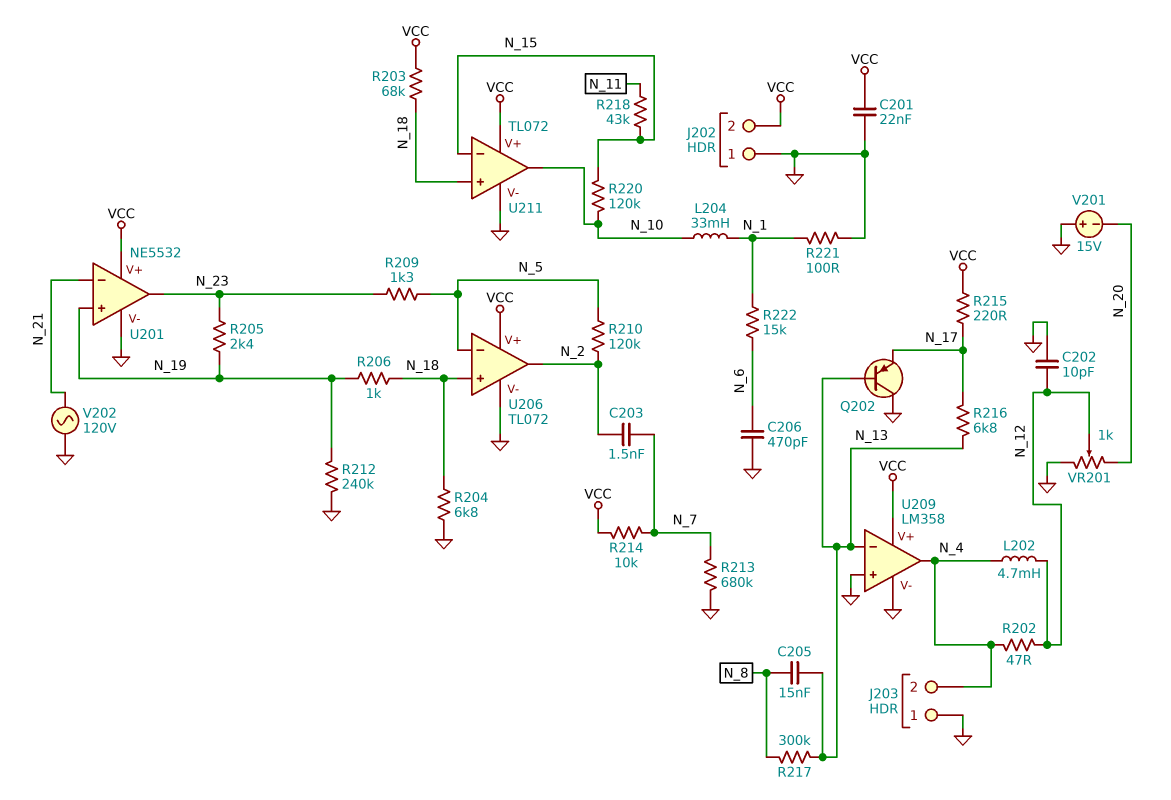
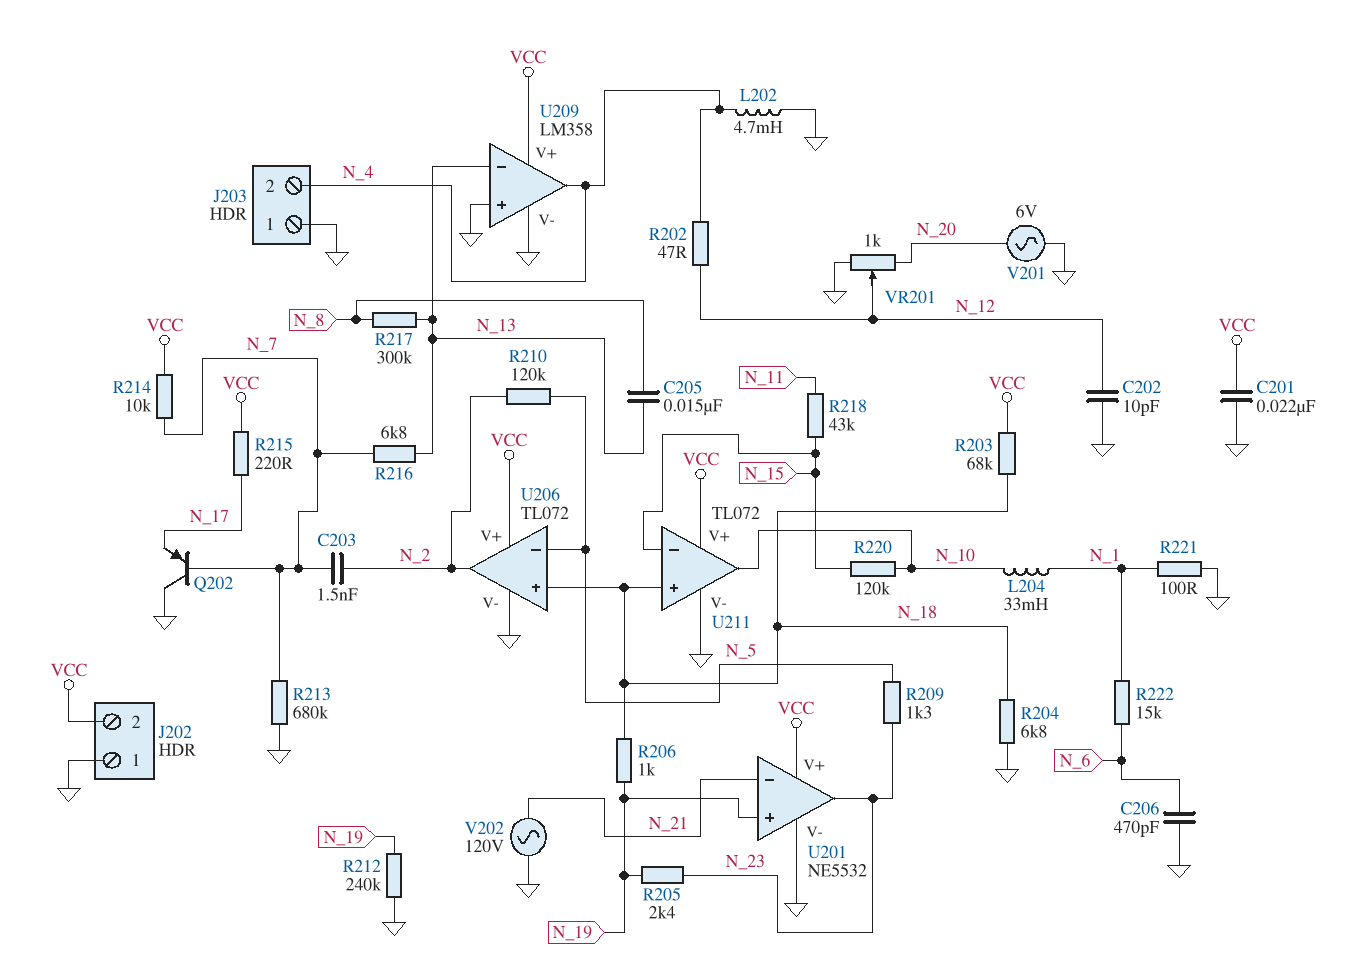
L202: 4.7mH (N_4, N_12) -> 4.7mH (GND, N_4)
Q202: PNP (B N_13, C GND, E N_17) -> PNP (B N_7, C GND, E N_17)
R216: 6.8k (N_13, N_17) -> 6.8k (N_7, N_13)
V201: 15V (plus GND, minus N_20) -> AC 6V (GND, N_20)

